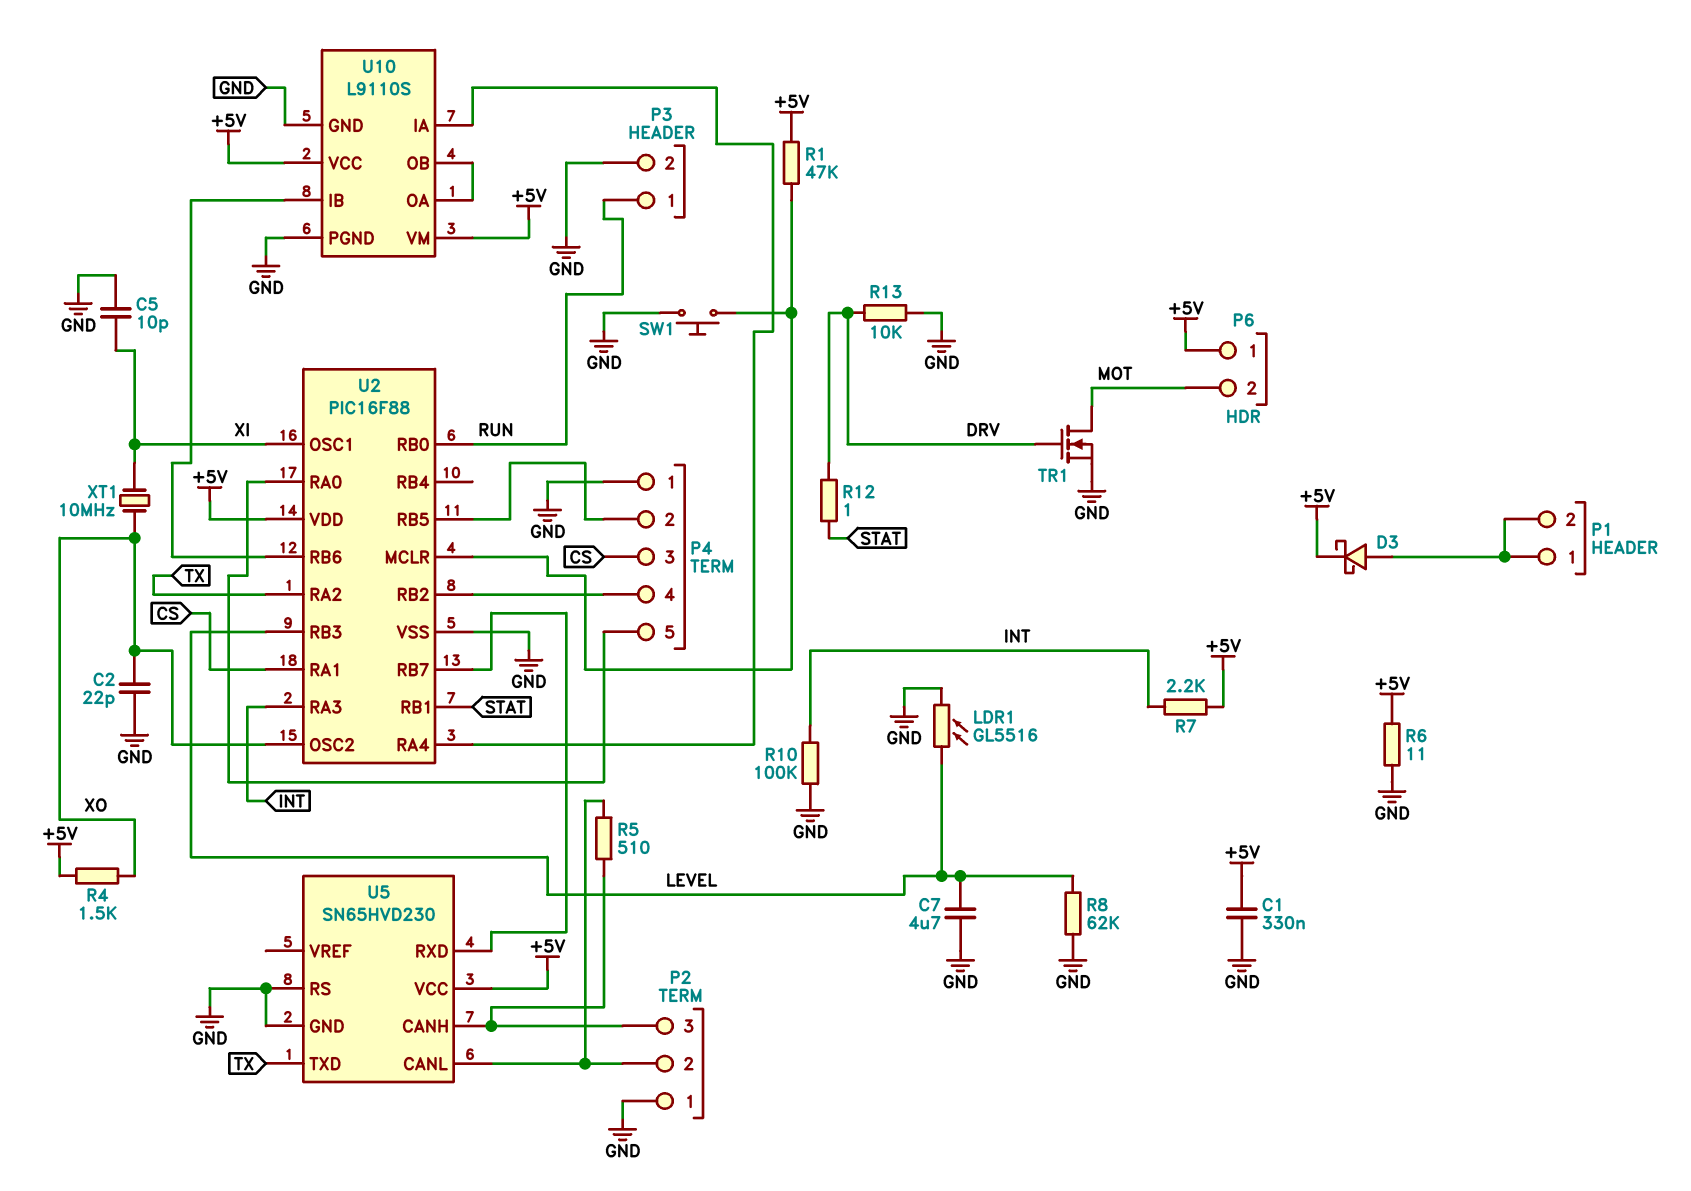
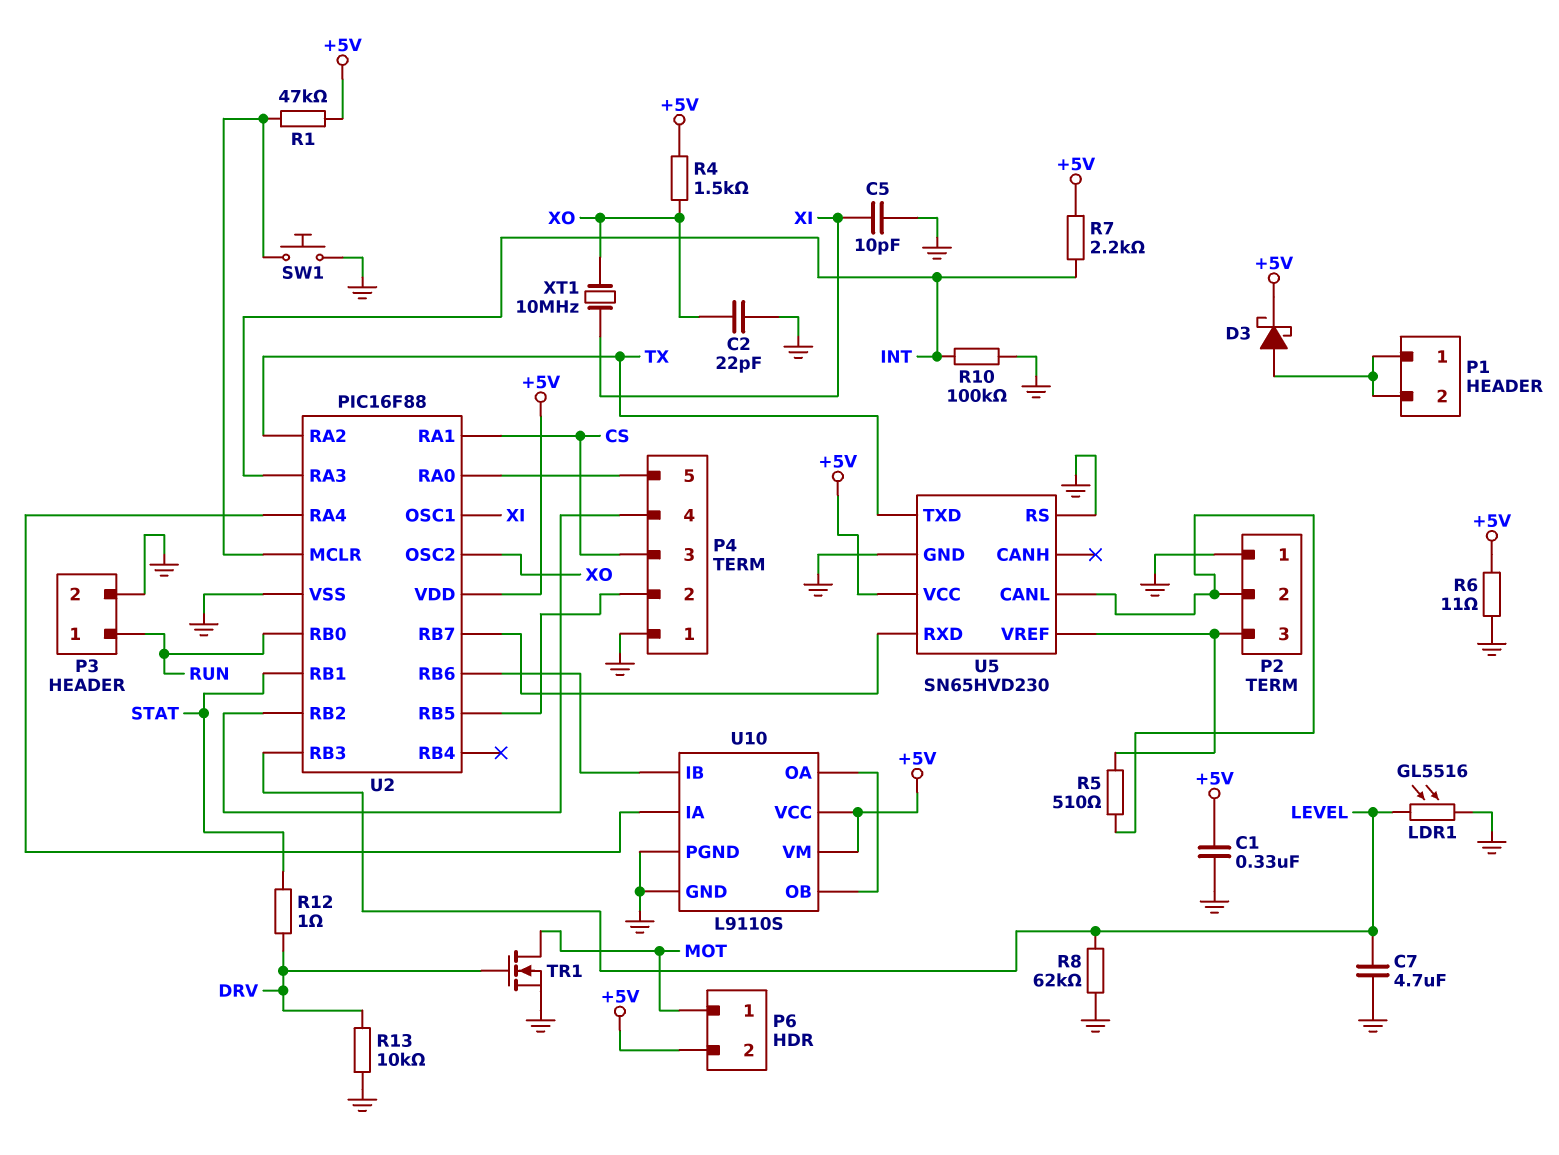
P6 pin 1: +5V -> MOT
P6 pin 2: MOT -> +5V
U5 pin CANH: P2/3 -> none
U5 pin VREF: none -> P2/3

